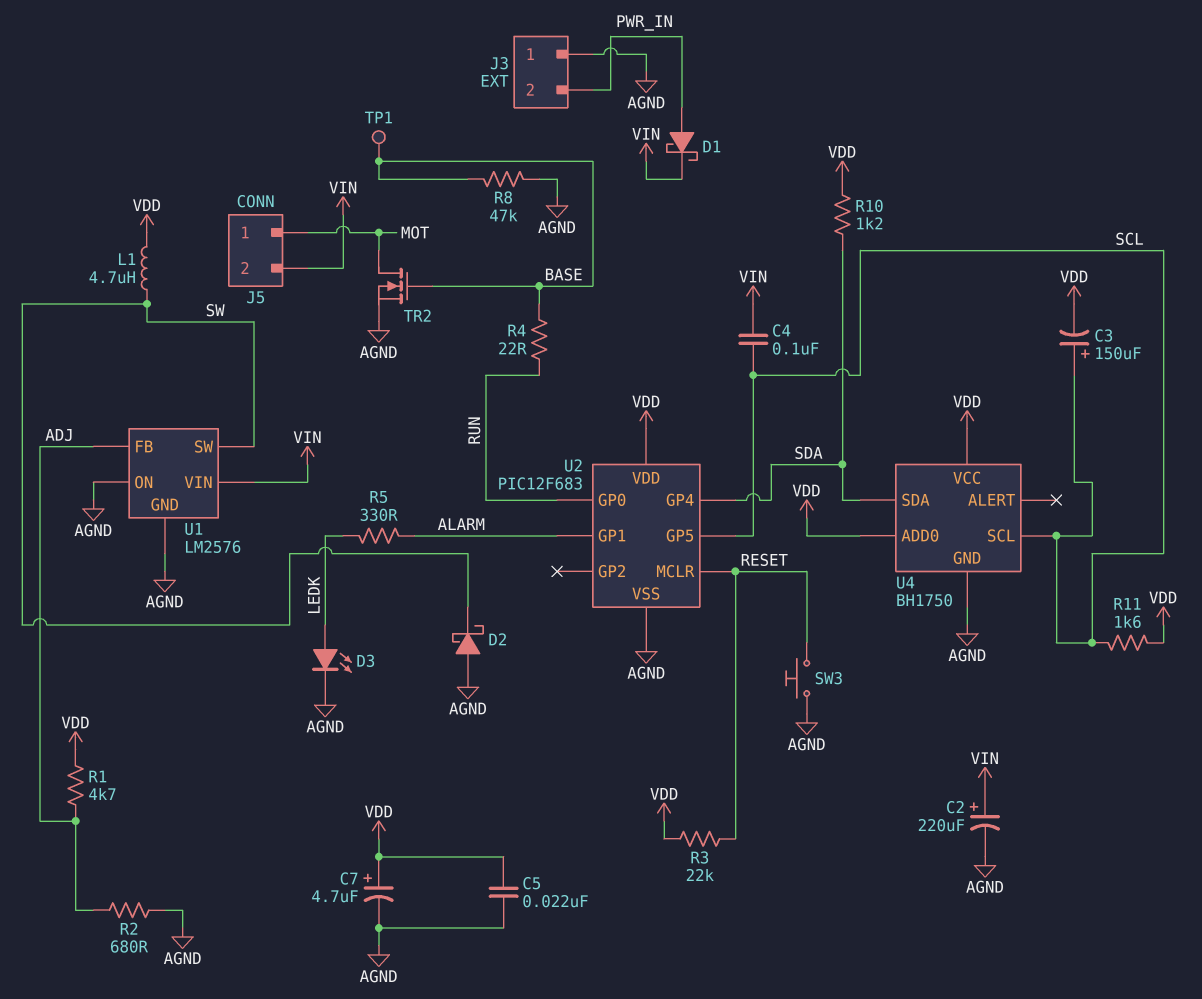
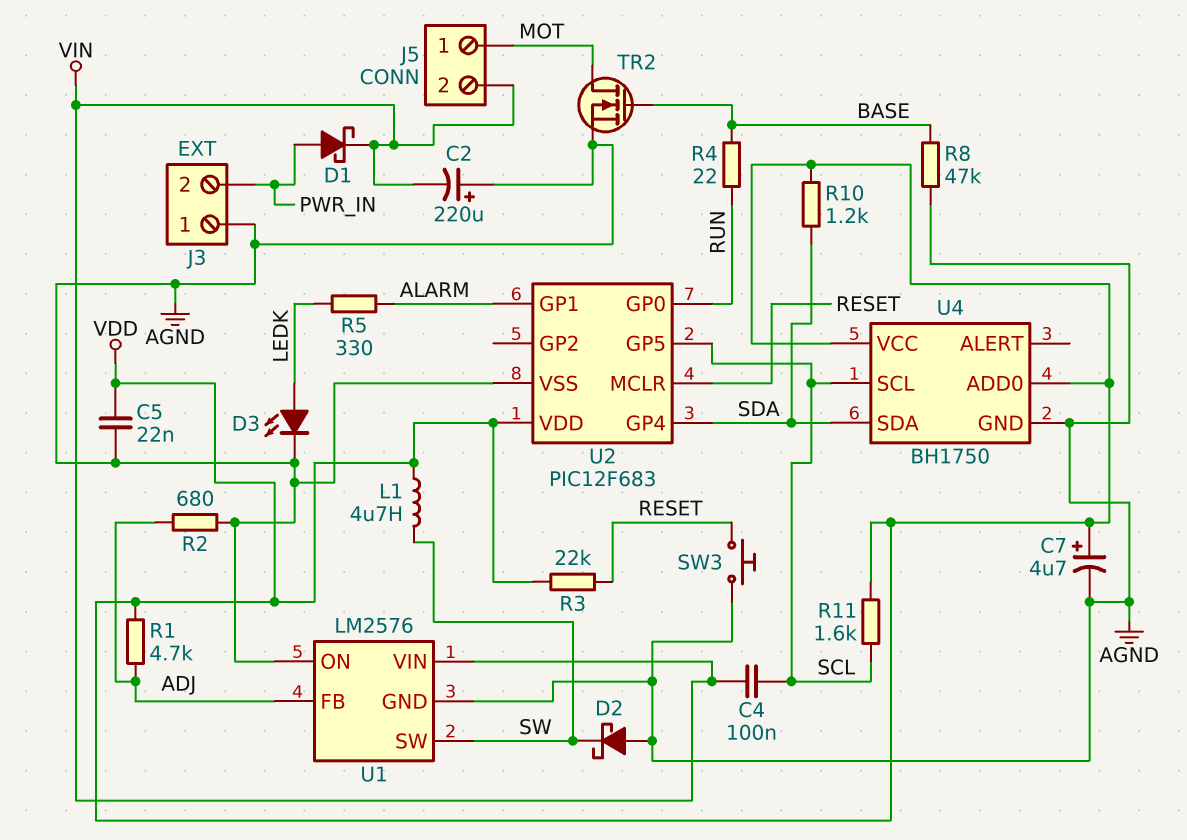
C2: 220uF (plus VIN, minus AGND) -> 220uF (plus AGND, minus VIN)
C3: 150uF (plus SCL, minus VDD) -> none
TP1: test point (BASE) -> none

